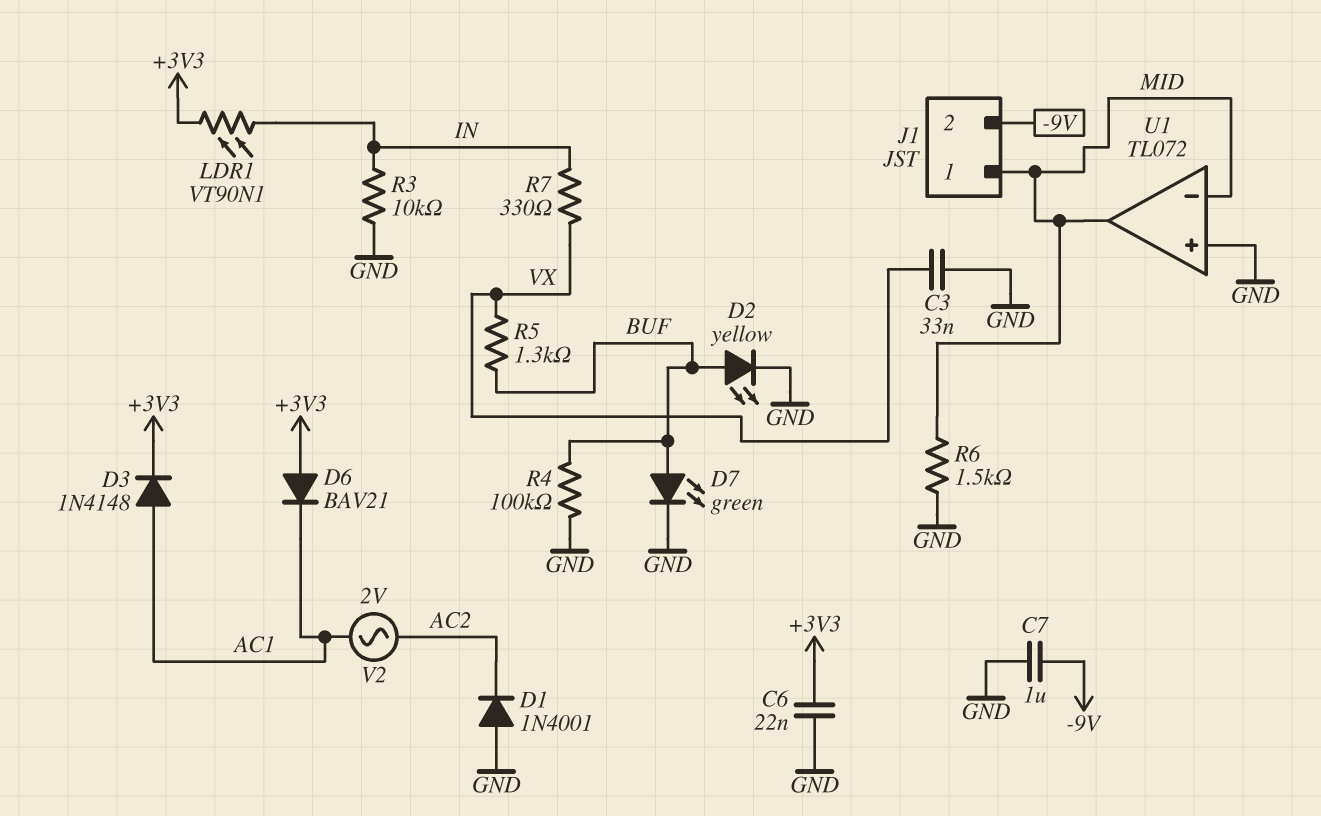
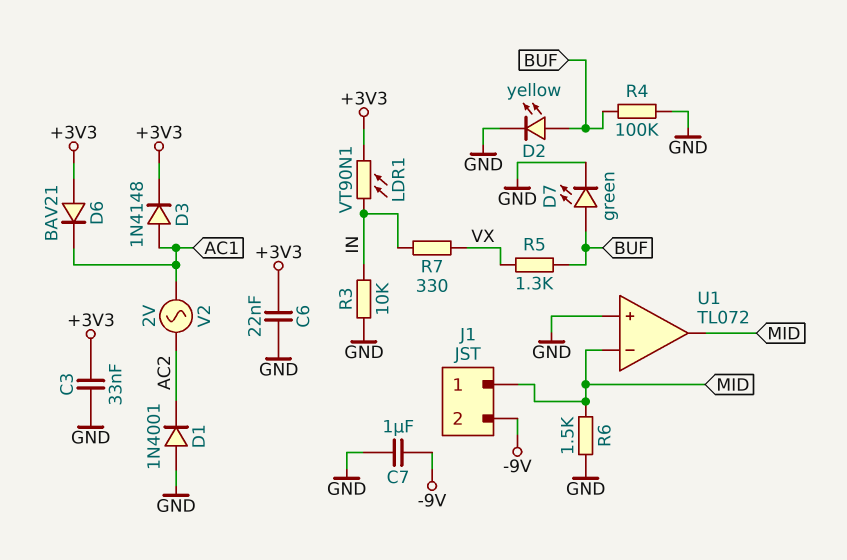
C3: 33nF (GND, VX) -> 33nF (+3V3, GND)

